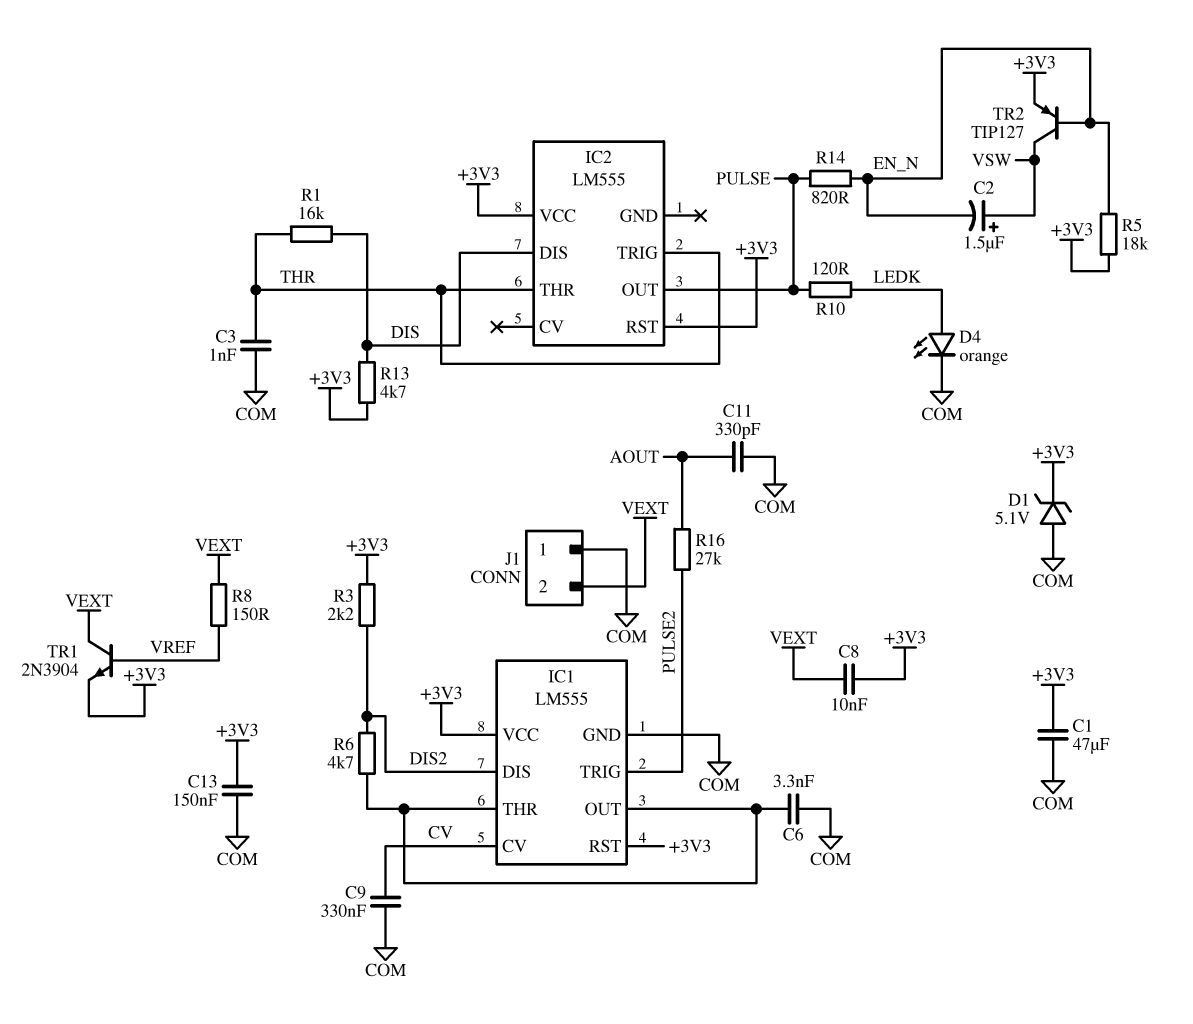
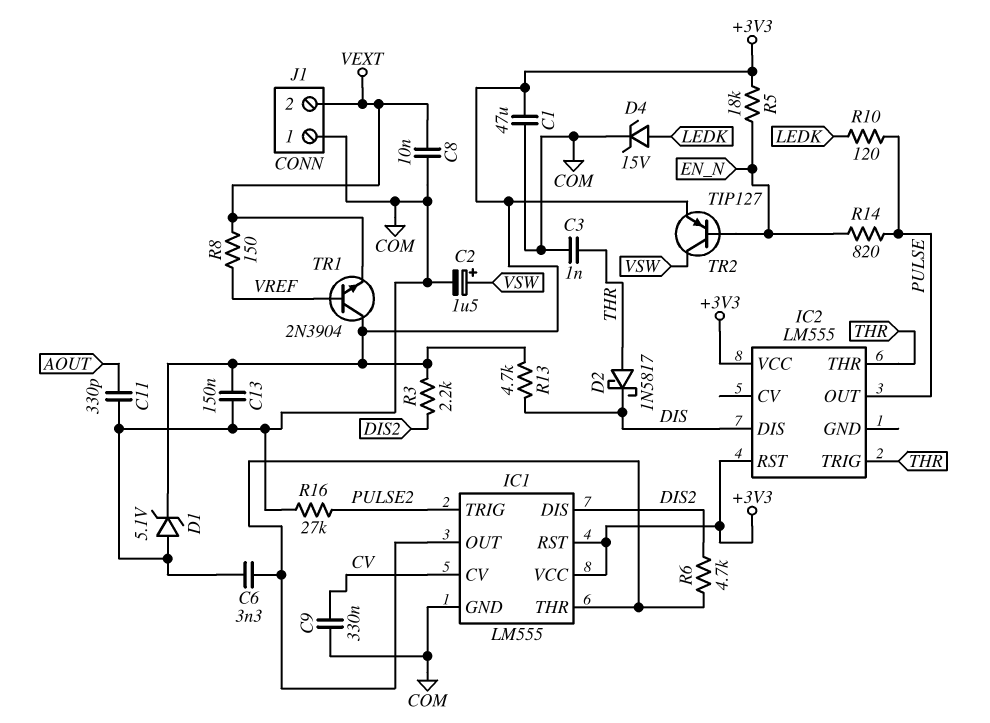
C2: 1.5uF (plus VSW, minus EN_N) -> 1.5uF (plus VSW, minus COM)
C8: 10nF (+3V3, VEXT) -> 10nF (COM, VEXT)
D2: none -> schottky 1N5817 (A THR, K DIS)
D4: LED orange (A LEDK, K COM) -> zener 15V (A LEDK, K COM)
R1: 16k (DIS, THR) -> none
R16: 27k (AOUT, PULSE2) -> 27k (COM, PULSE2)
TR1: NPN 2N3904 (B VREF, C VEXT, E +3V3) -> NPN 2N3904 (B VREF, C +3V3, E VEXT)

